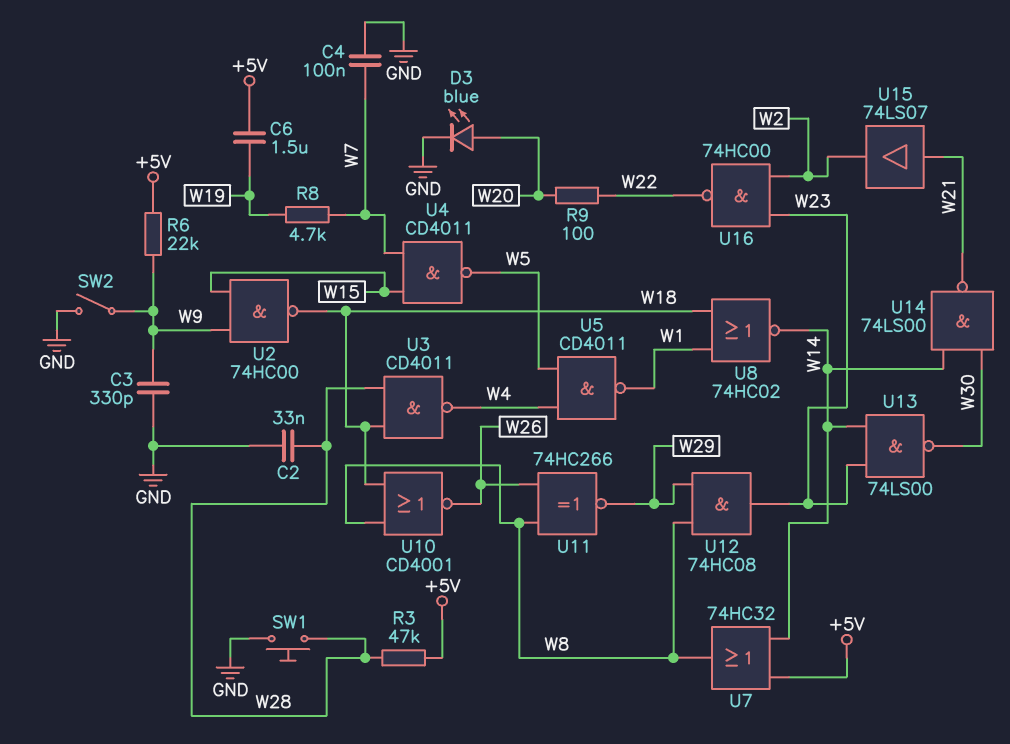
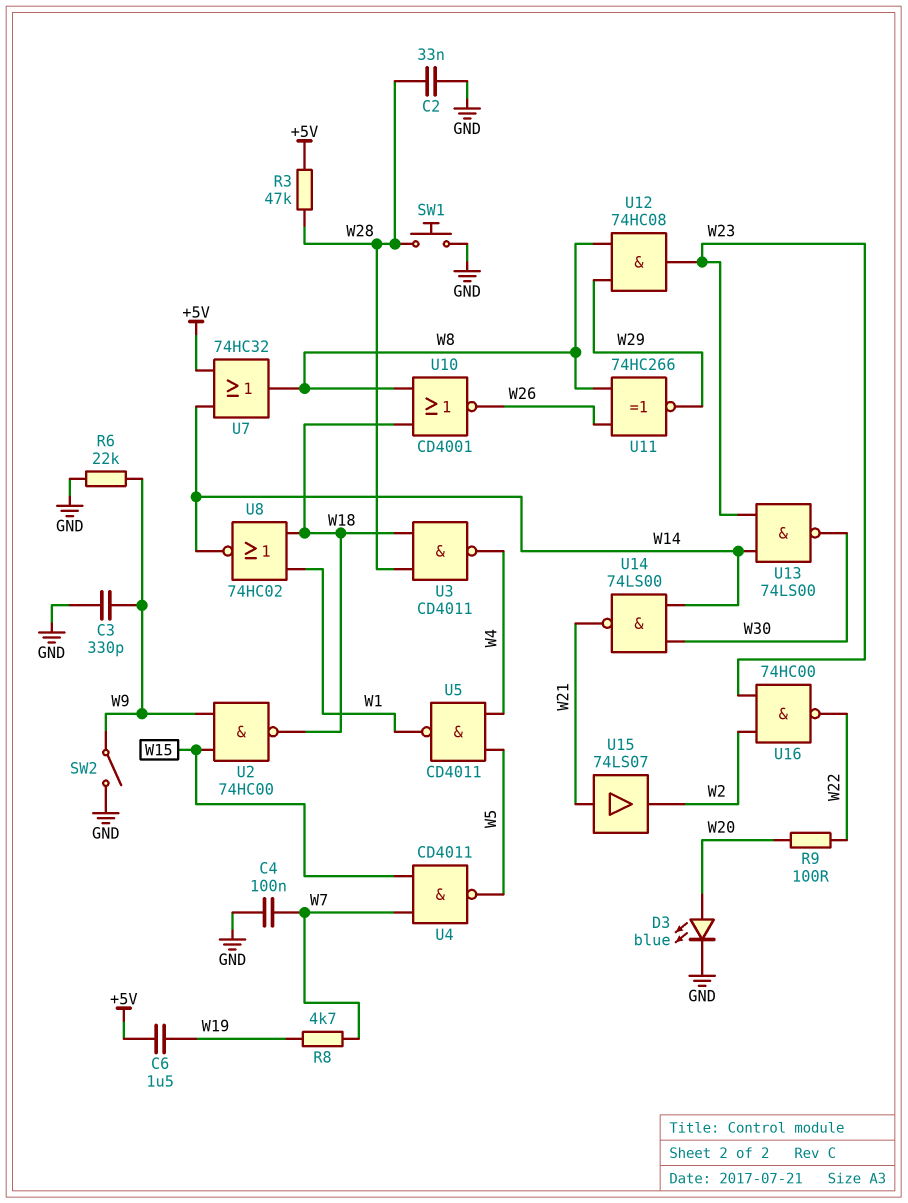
R6: 22k (+5V, W9) -> 22k (GND, W9)

